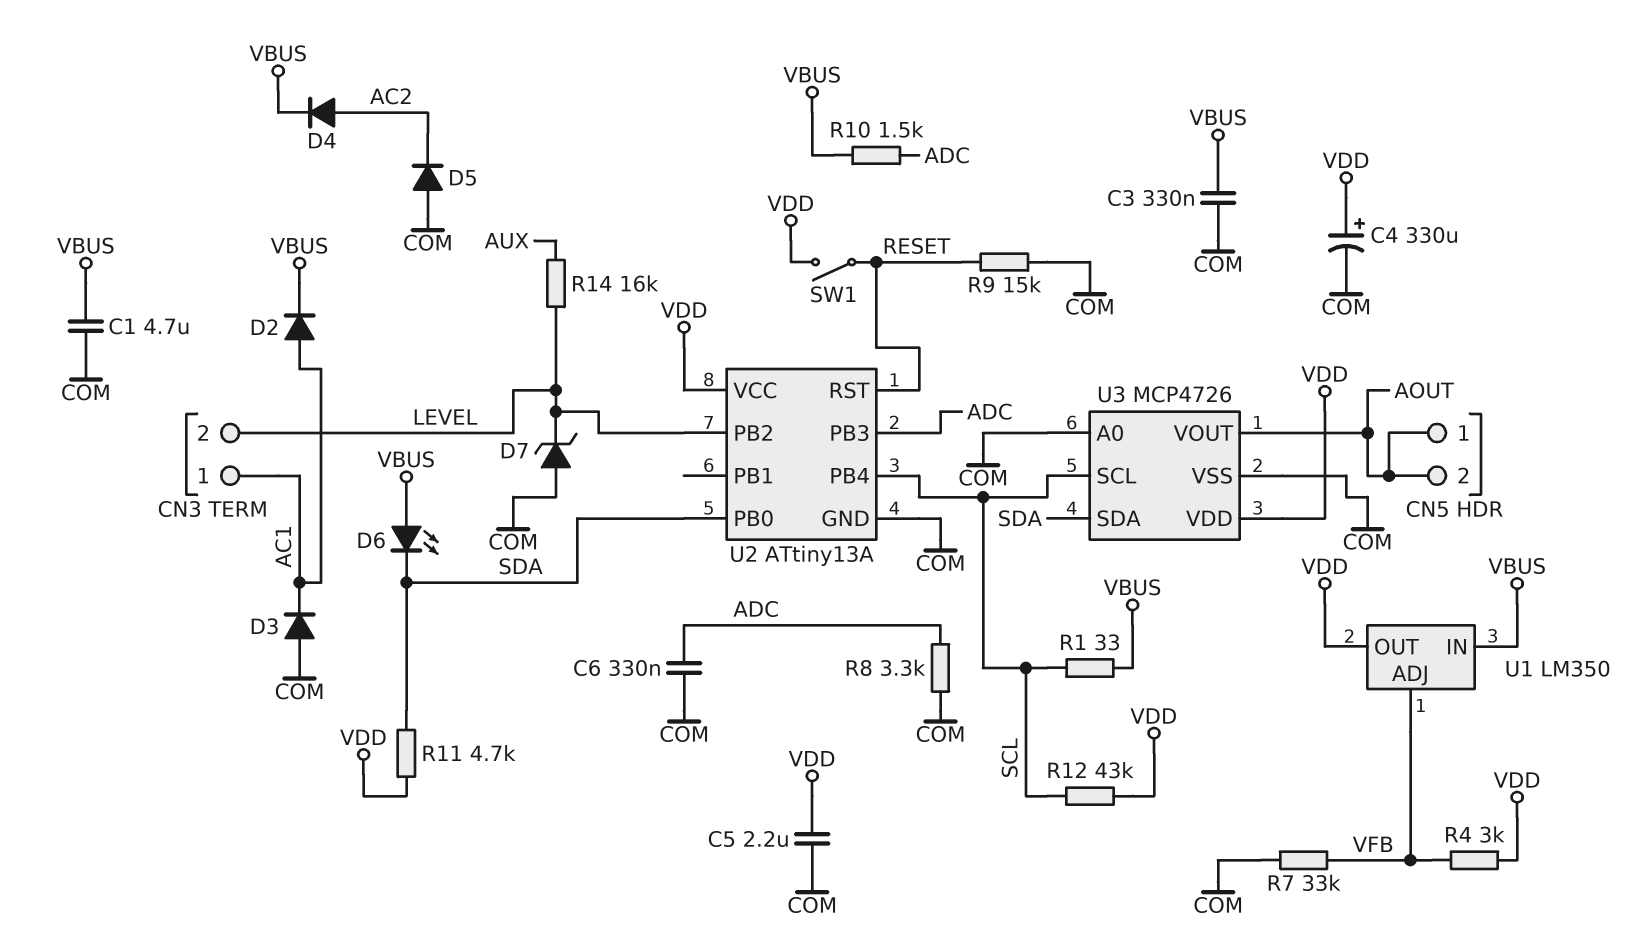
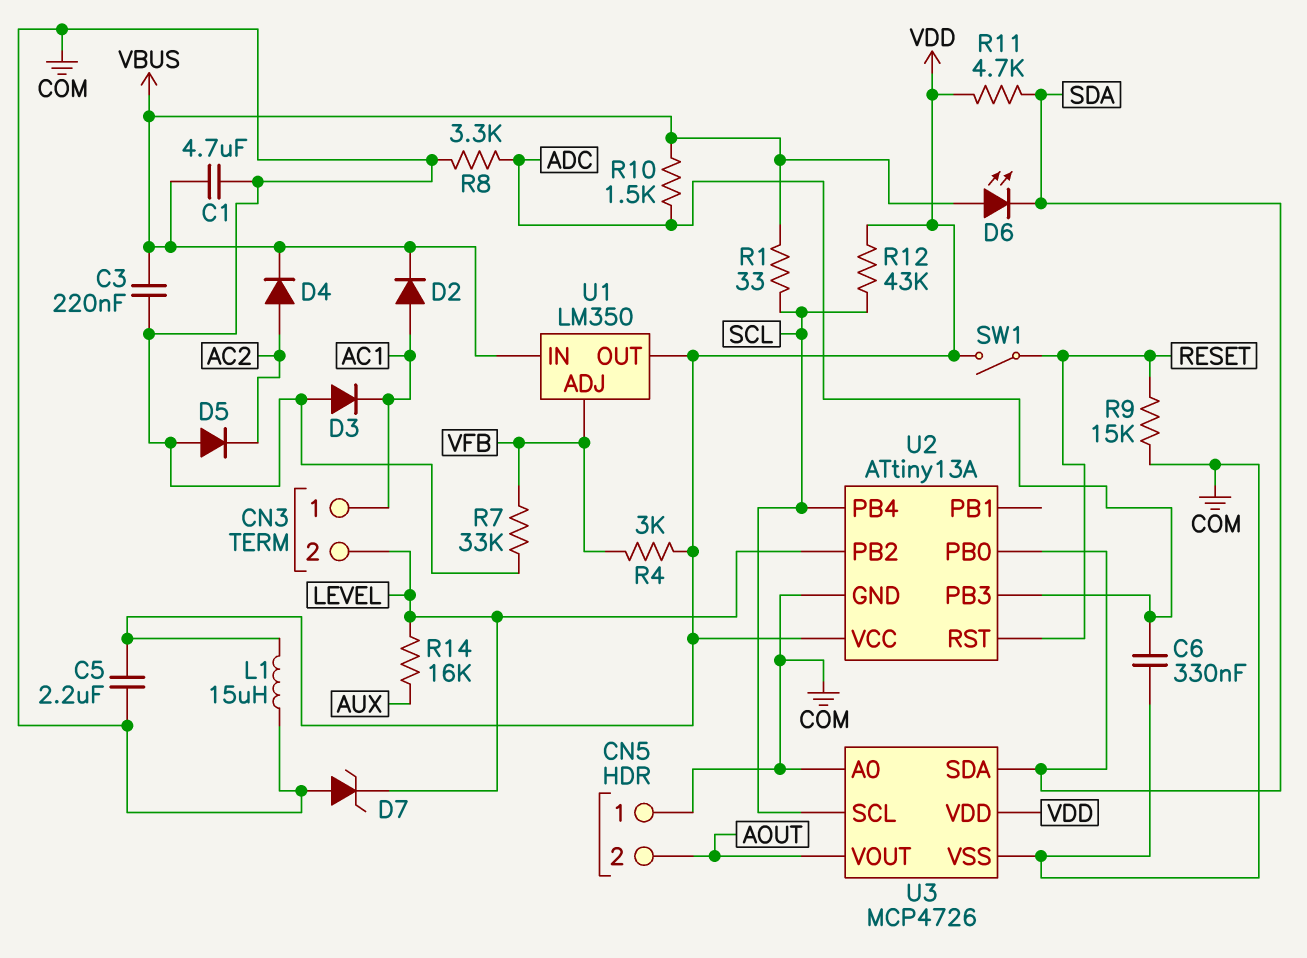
C3: 330nF (COM, VBUS) -> 220nF (COM, VBUS)
C4: 330uF (plus VDD, minus COM) -> none
CN5 pin 1: AOUT -> COM
L1: none -> 15uH (COM, VDD)

